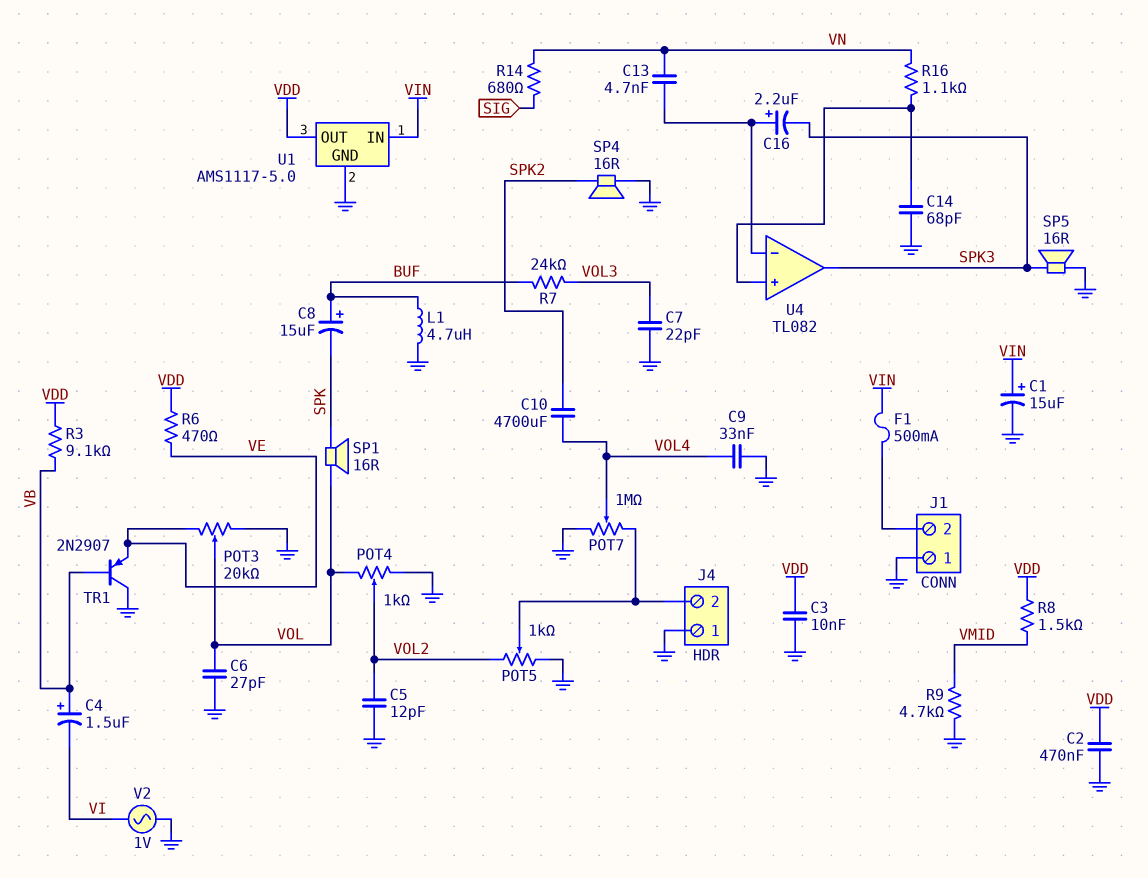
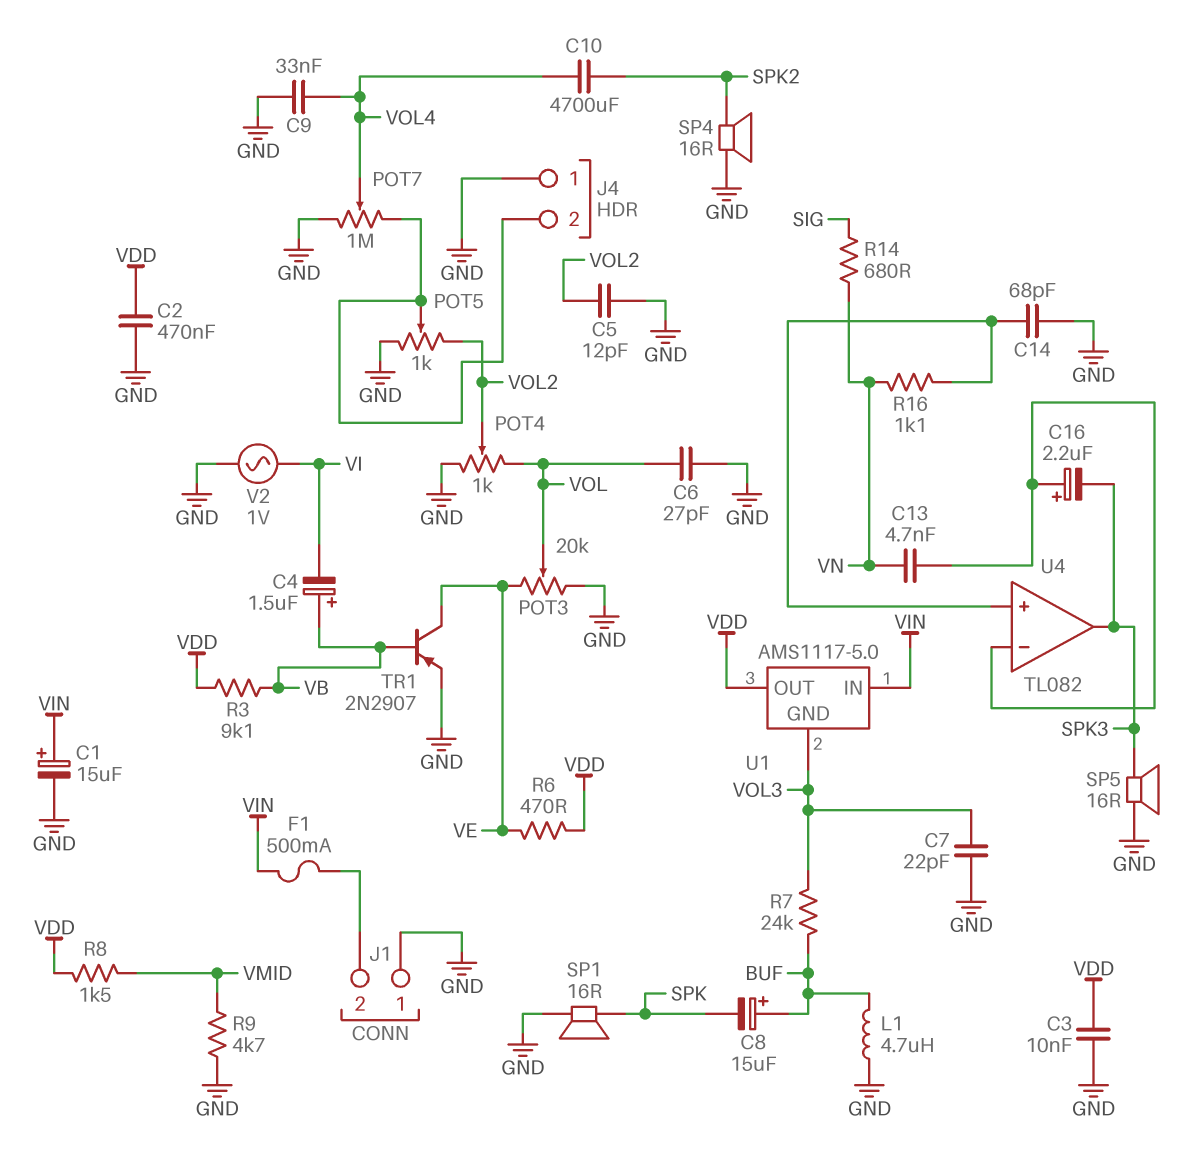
SP1: speaker 16R (SPK, VOL) -> speaker 16R (GND, SPK)
TR1: PNP 2N2907 (B VB, C GND, E VE) -> PNP 2N2907 (B VB, C VE, E GND)
U1 pin GND: GND -> VOL3

